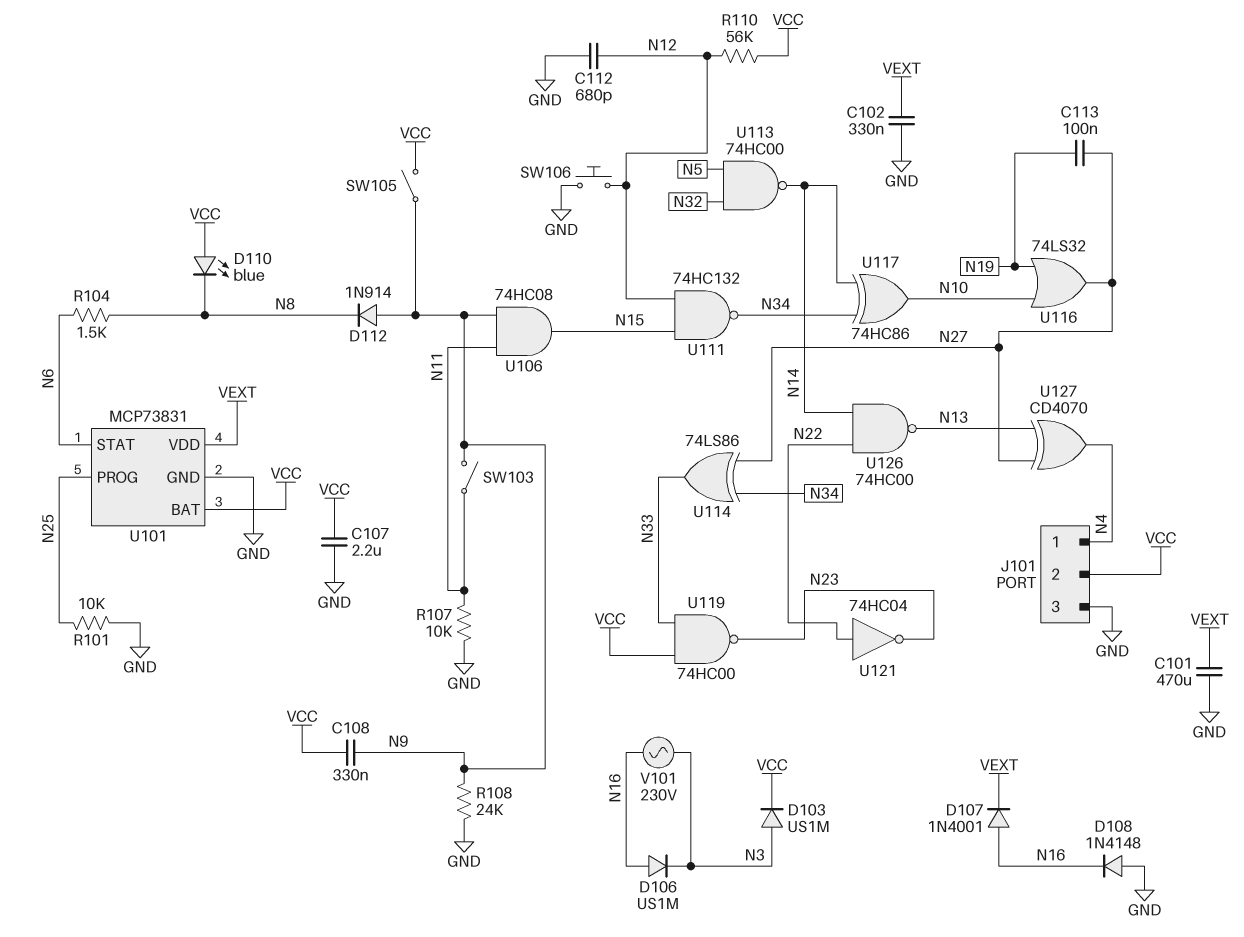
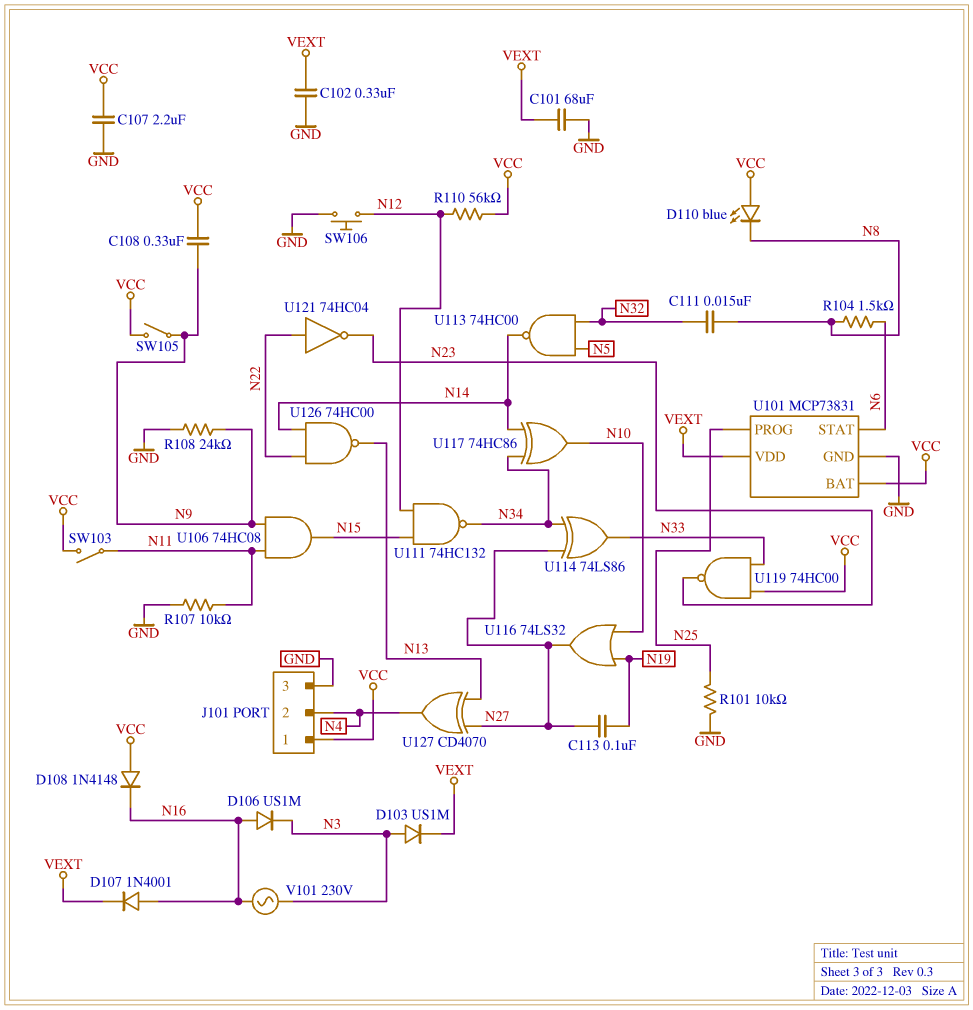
C101: 470uF (GND, VEXT) -> 68uF (GND, VEXT)
C111: none -> 15nF (N8, N32)
C112: 680pF (GND, N12) -> none
D103: diode US1M (A N3, K VCC) -> diode US1M (A N3, K VEXT)
D108: diode 1N4148 (A GND, K N16) -> diode 1N4148 (A VCC, K N16)
D112: diode 1N914 (A N9, K N8) -> none
J101 pin 1: N4 -> VCC
J101 pin 2: VCC -> N4
SW103: switch (N9, N11) -> switch (N11, VCC)

